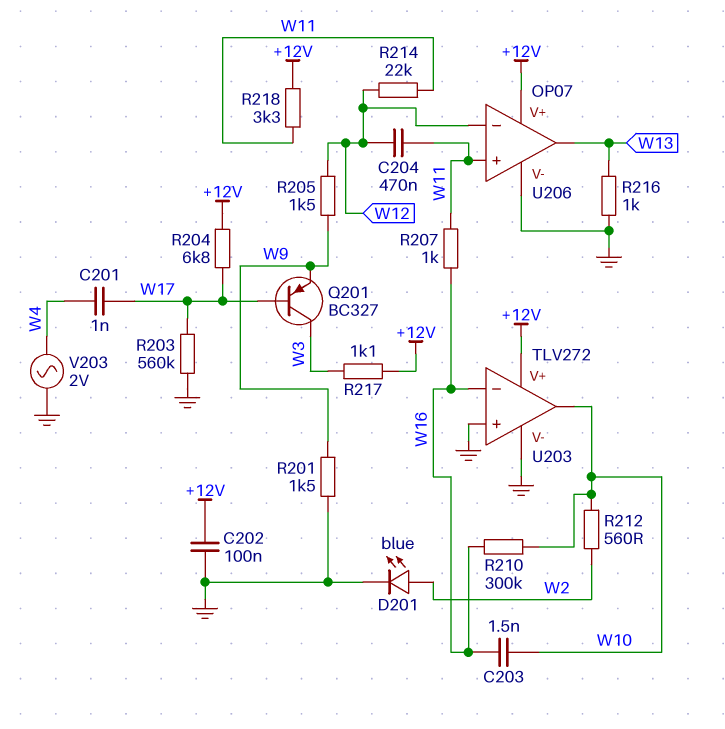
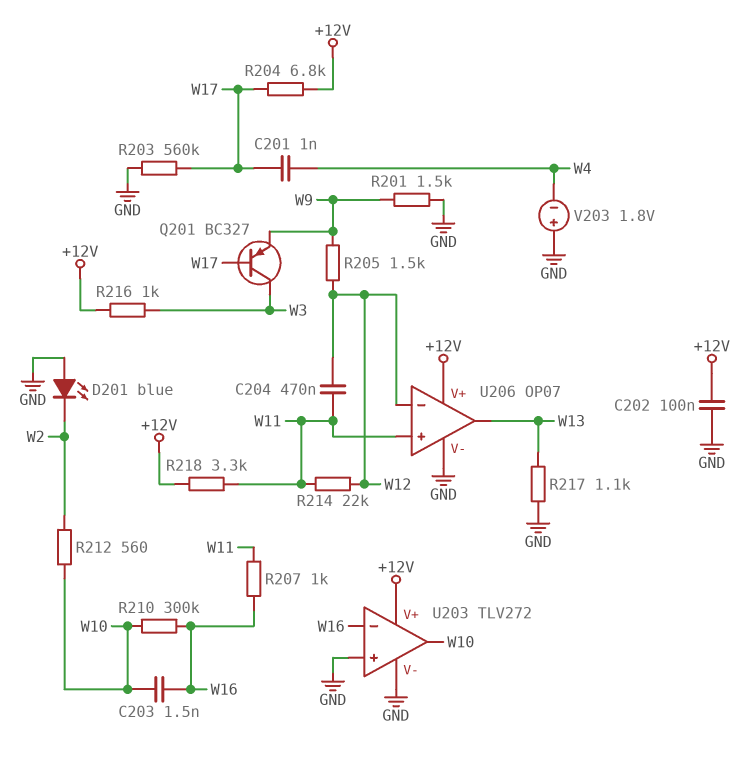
D201: LED blue (A W2, K GND) -> LED blue (A GND, K W2)
R216: 1k (GND, W13) -> 1k (+12V, W3)
R217: 1.1k (+12V, W3) -> 1.1k (GND, W13)
V203: AC 2V (GND, W4) -> 1.8V (plus GND, minus W4)

